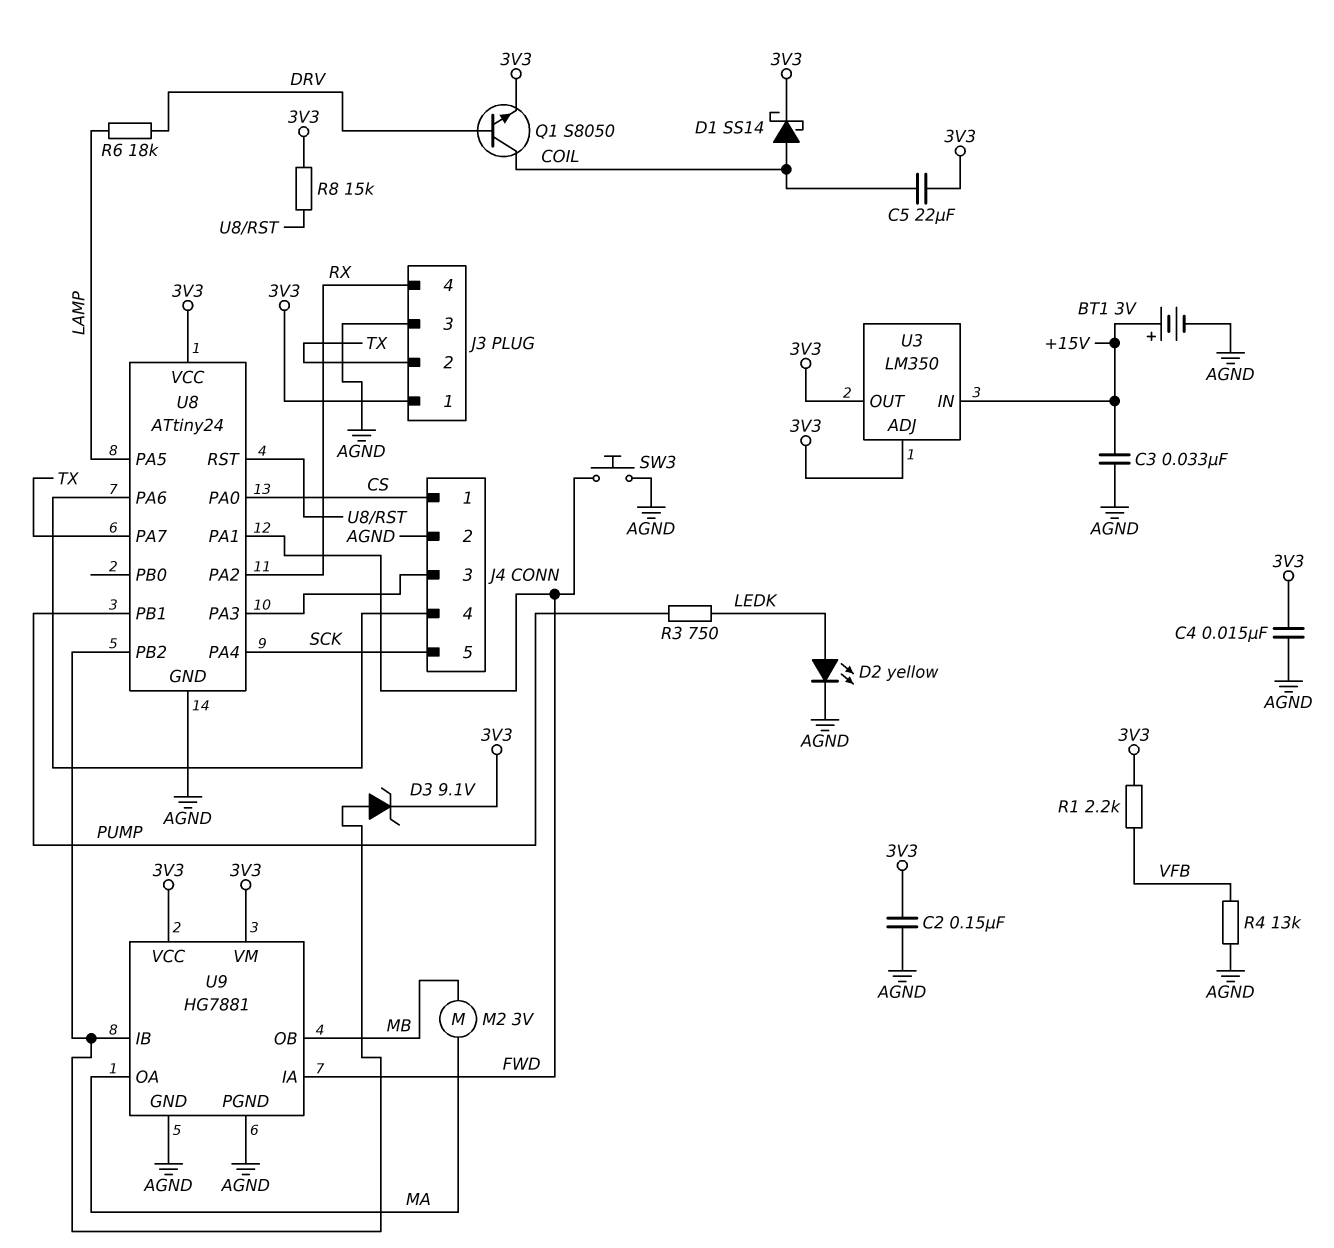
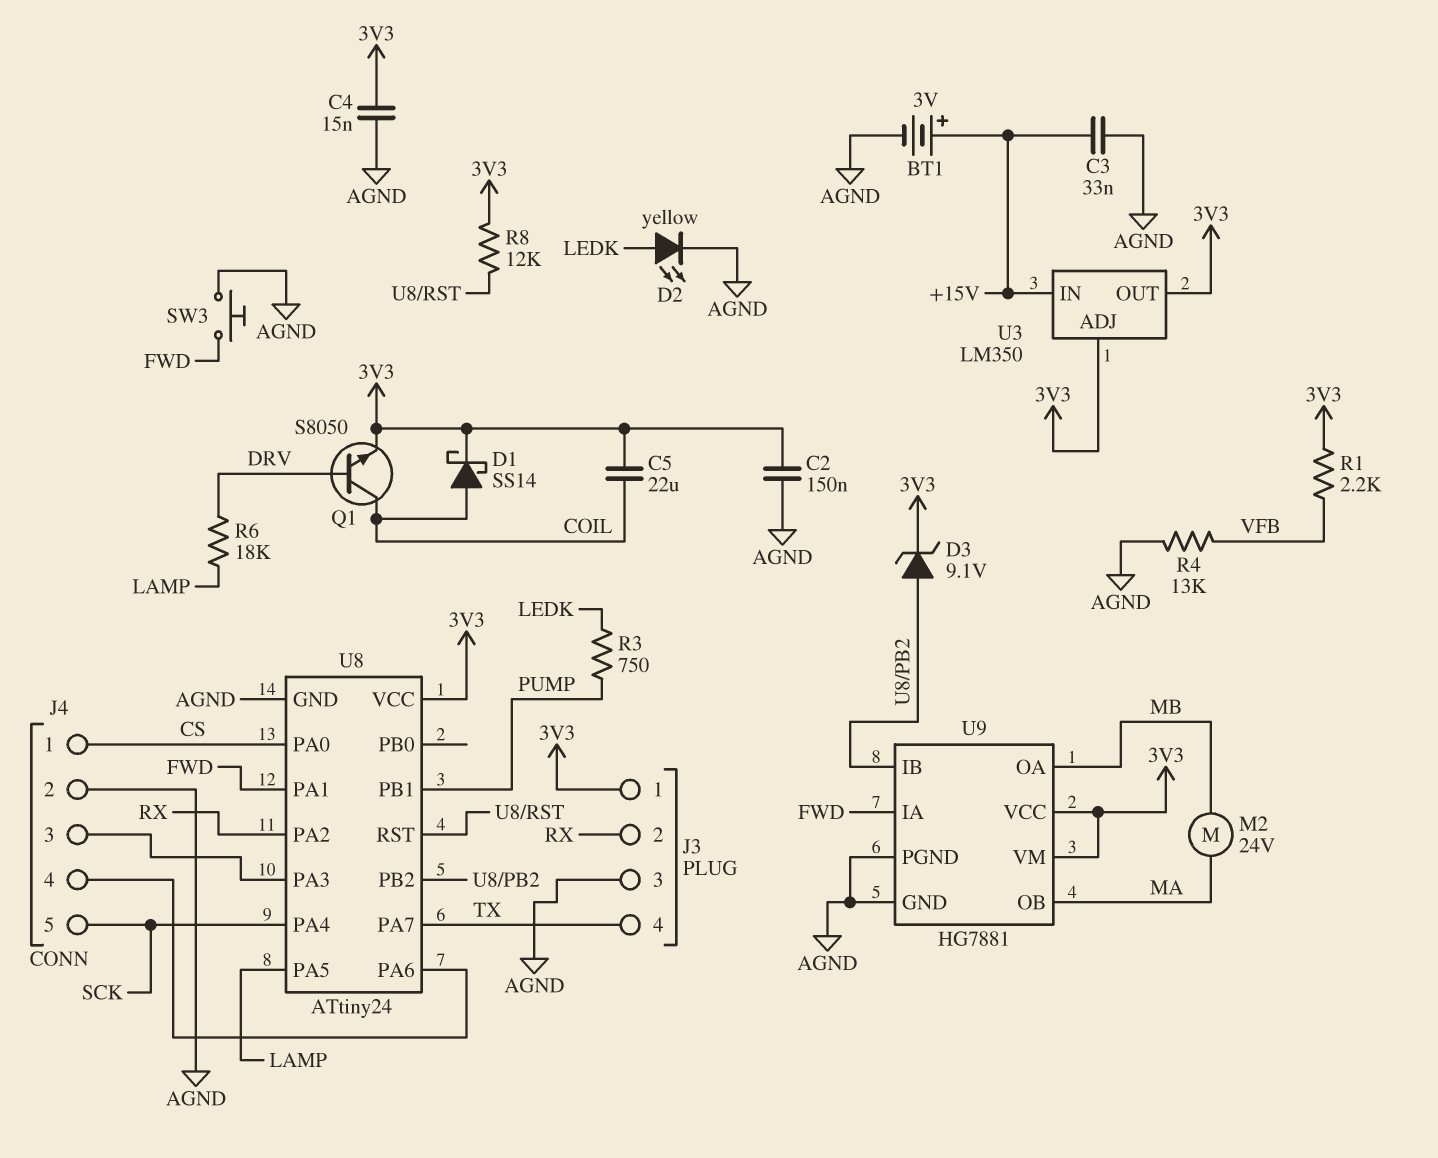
J3 pin 2: TX -> RX
J3 pin 4: RX -> TX
M2: motor 3V (MA, MB) -> motor 24V (MA, MB)
R8: 15k (3V3, U8/RST) -> 12k (3V3, U8/RST)
U9 pin OA: MA -> MB
U9 pin OB: MB -> MA

